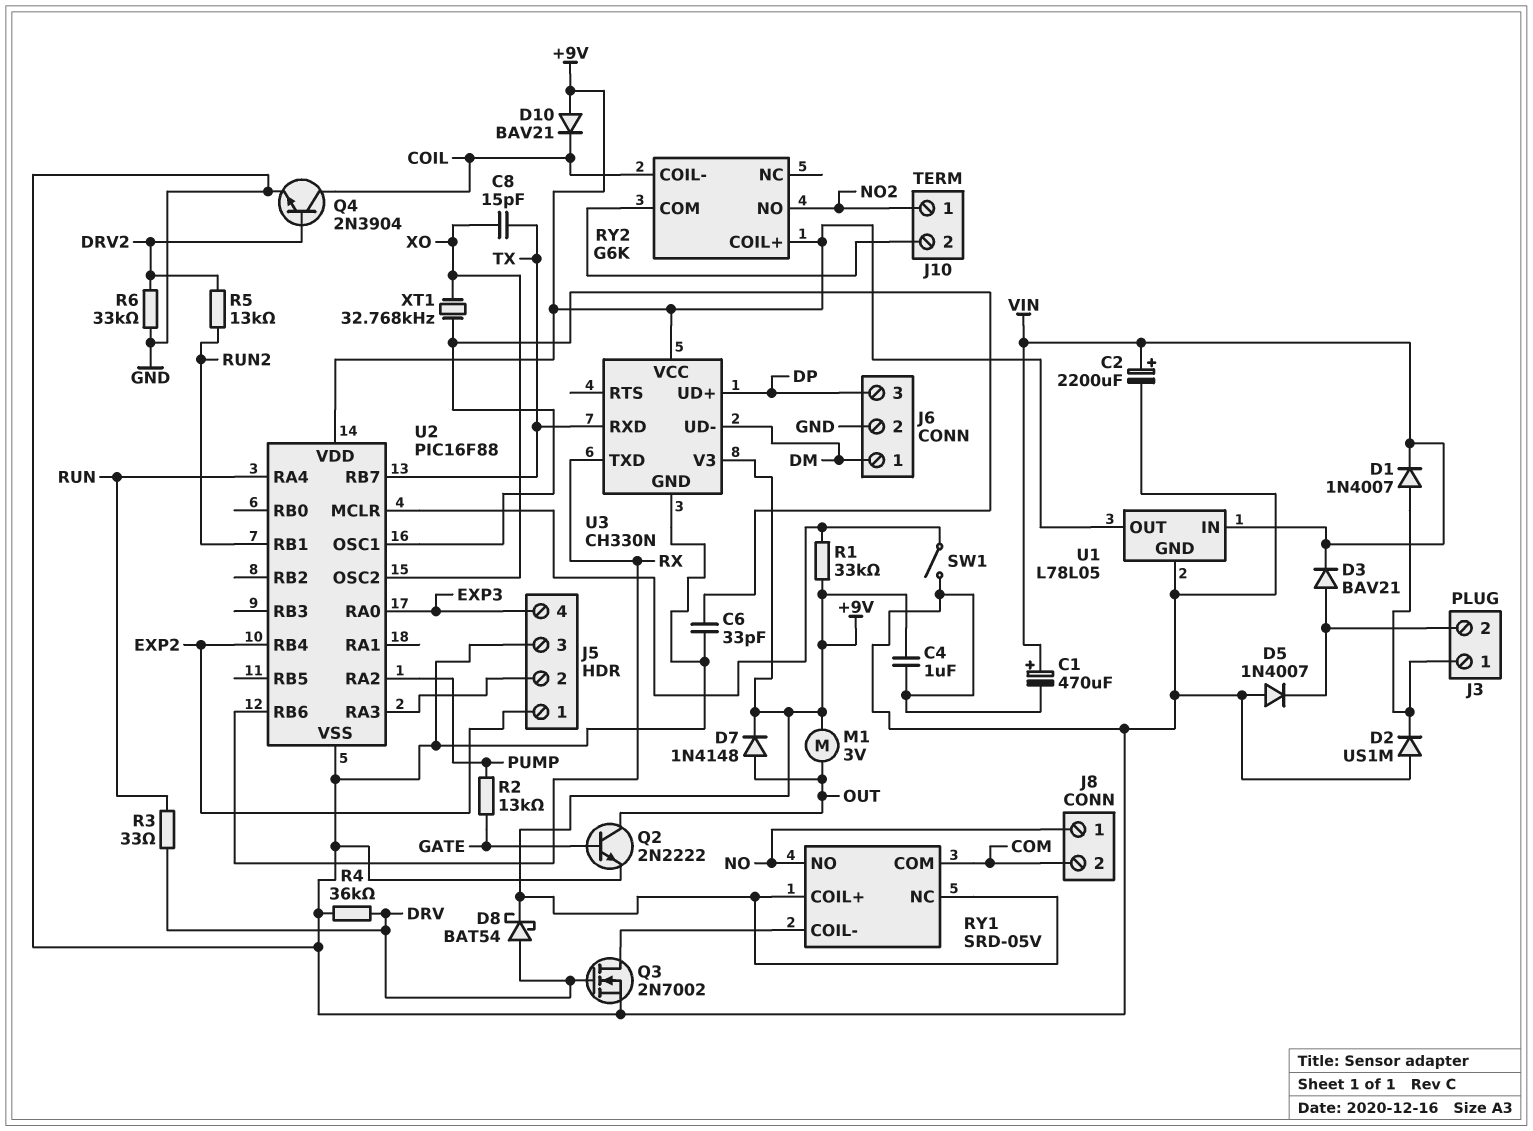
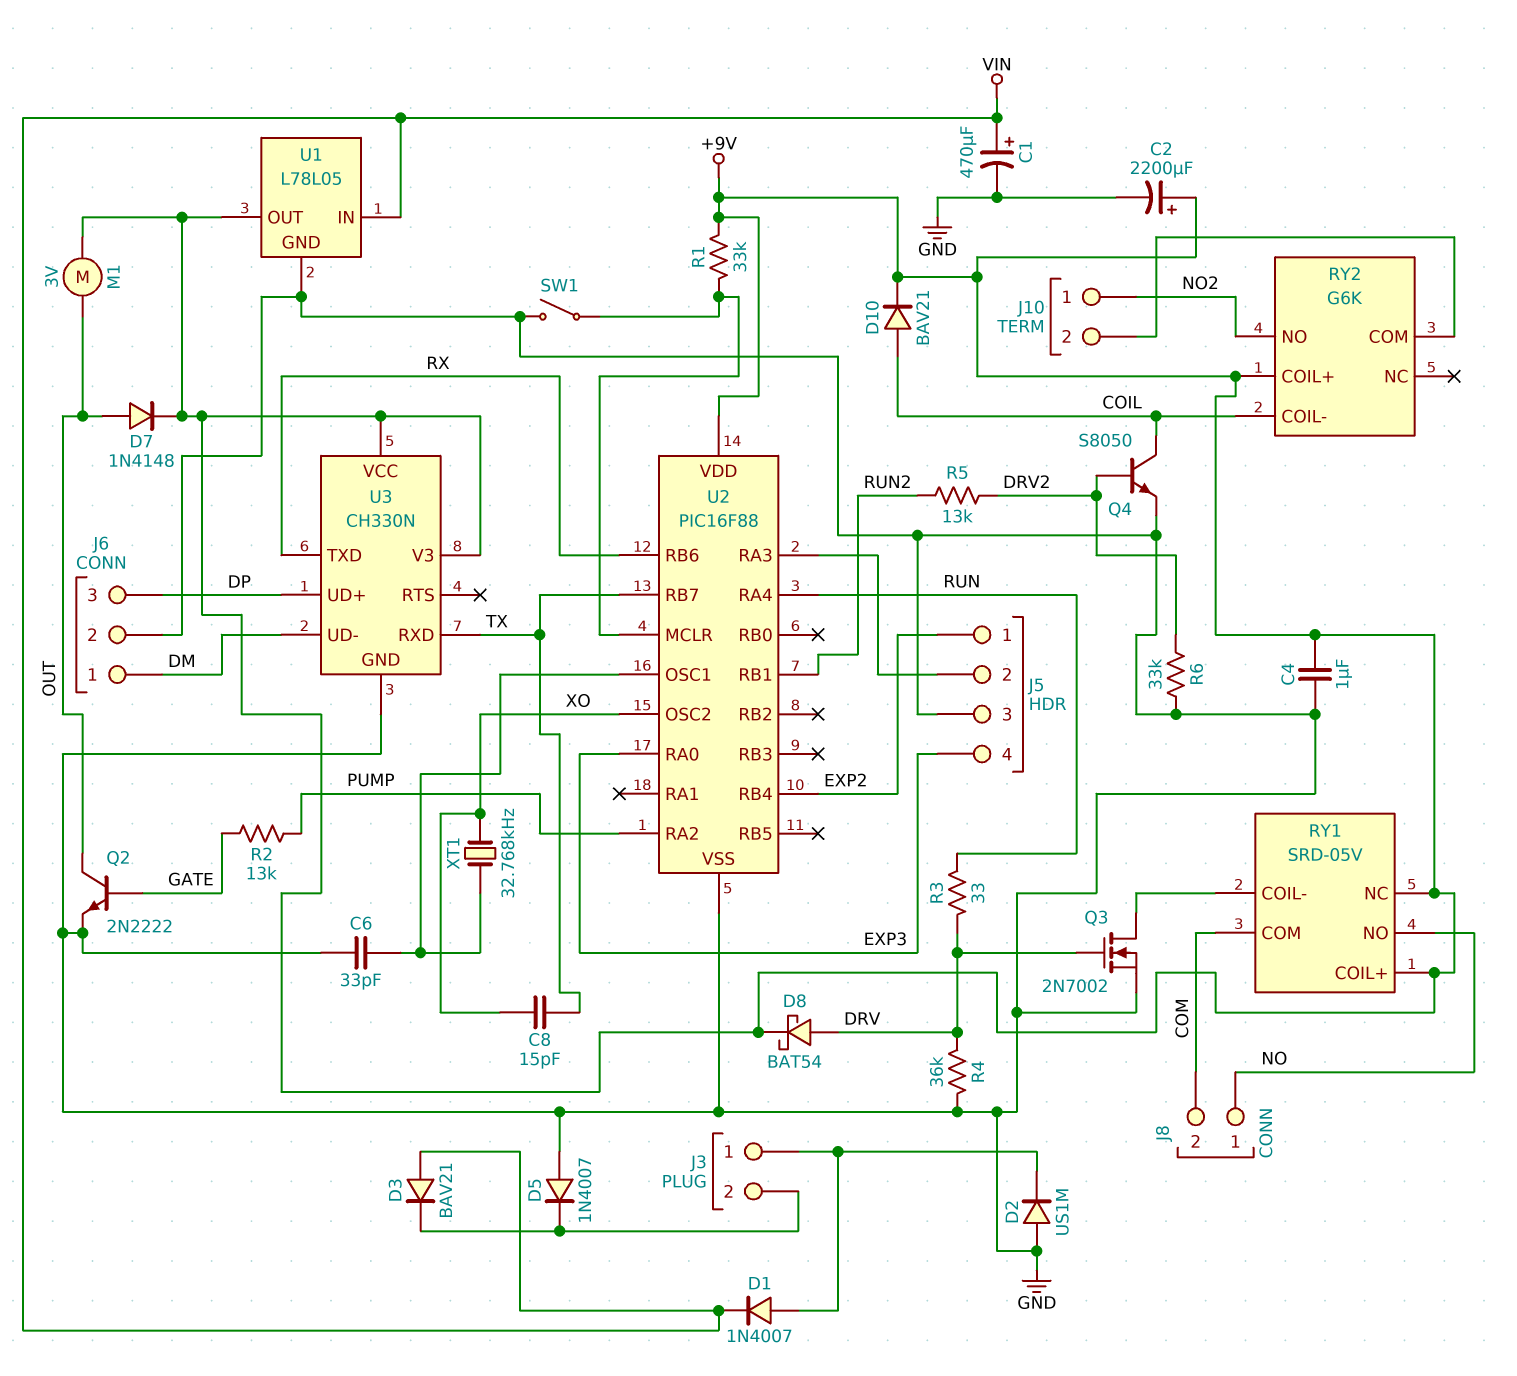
C2: 2200uF (plus VIN, minus GND) -> 2200uF (plus +9V, minus GND)
D3: diode BAV21 (A J3/2, K VIN) -> diode BAV21 (A VIN, K J3/2)
D10: diode BAV21 (A +9V, K COIL) -> diode BAV21 (A COIL, K +9V)
Q4: NPN 2N3904 (B DRV2, C COIL, E GND) -> NPN S8050 (B DRV2, C COIL, E GND)

